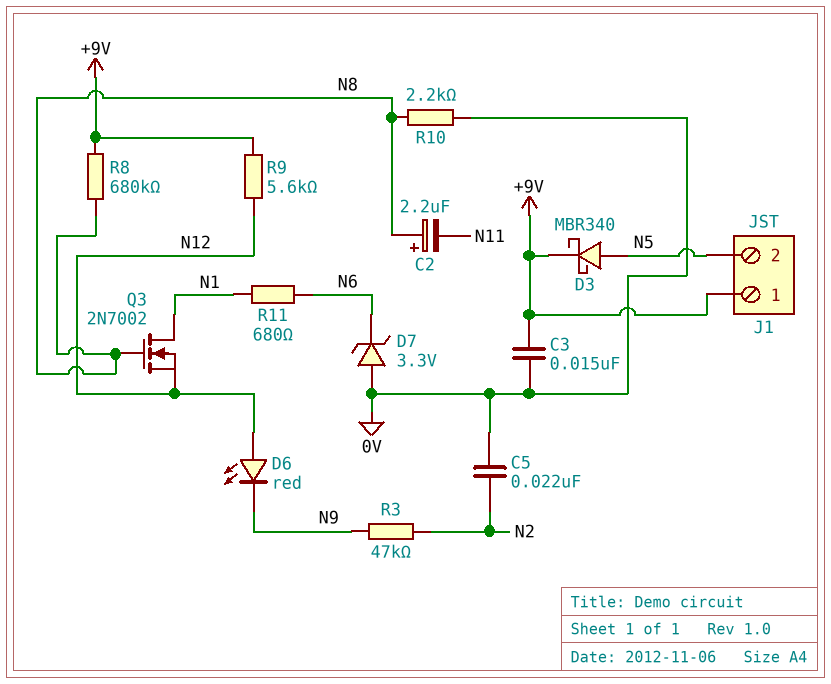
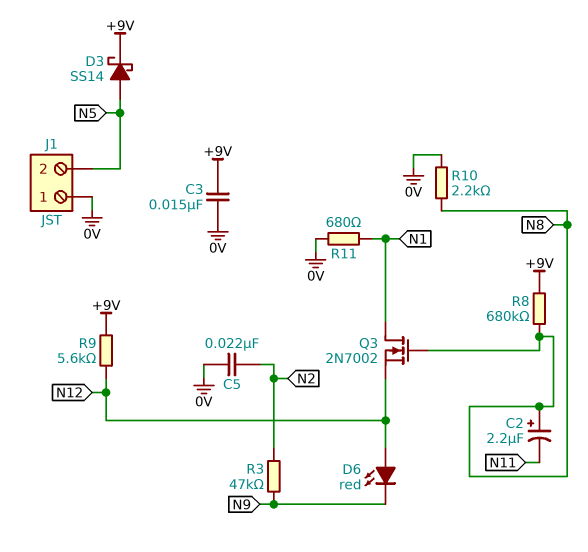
D3: schottky MBR340 (A N5, K +9V) -> schottky SS14 (A N5, K +9V)
D7: zener 3.3V (A 0V, K N6) -> none
J1 pin 1: +9V -> 0V
R11: 680 (N1, N6) -> 680 (0V, N1)

